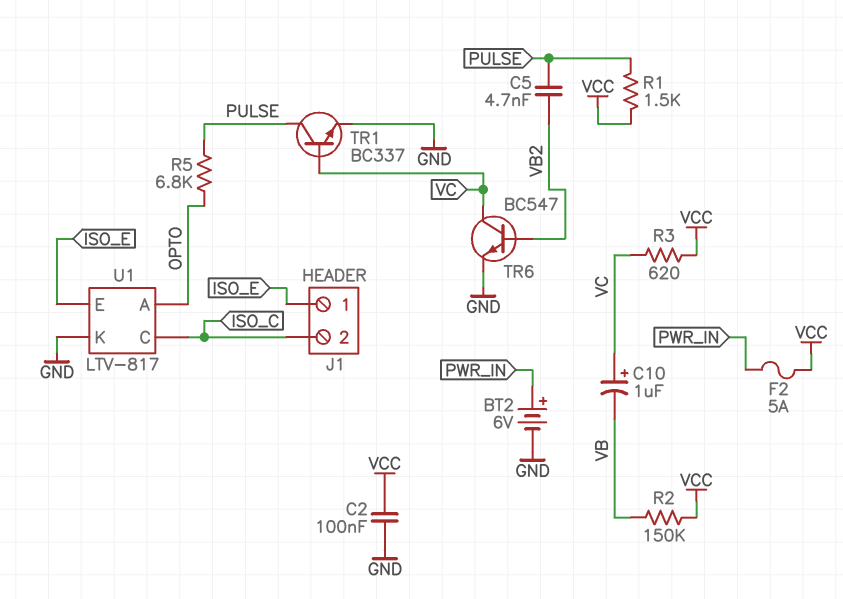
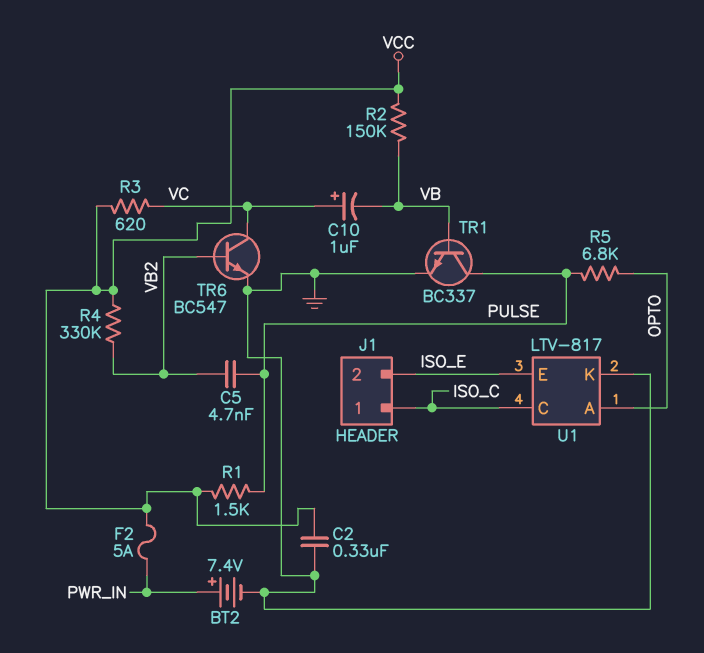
BT2: 6V (plus PWR_IN, minus GND) -> 7.4V (plus PWR_IN, minus GND)
C2: 100nF (GND, VCC) -> 330nF (GND, VCC)
J1 pin 1: ISO_E -> ISO_C
J1 pin 2: ISO_C -> ISO_E
R4: none -> 330k (VB2, VCC)
TR1: NPN BC337 (B VC, C PULSE, E GND) -> NPN BC337 (B VB, C PULSE, E GND)

